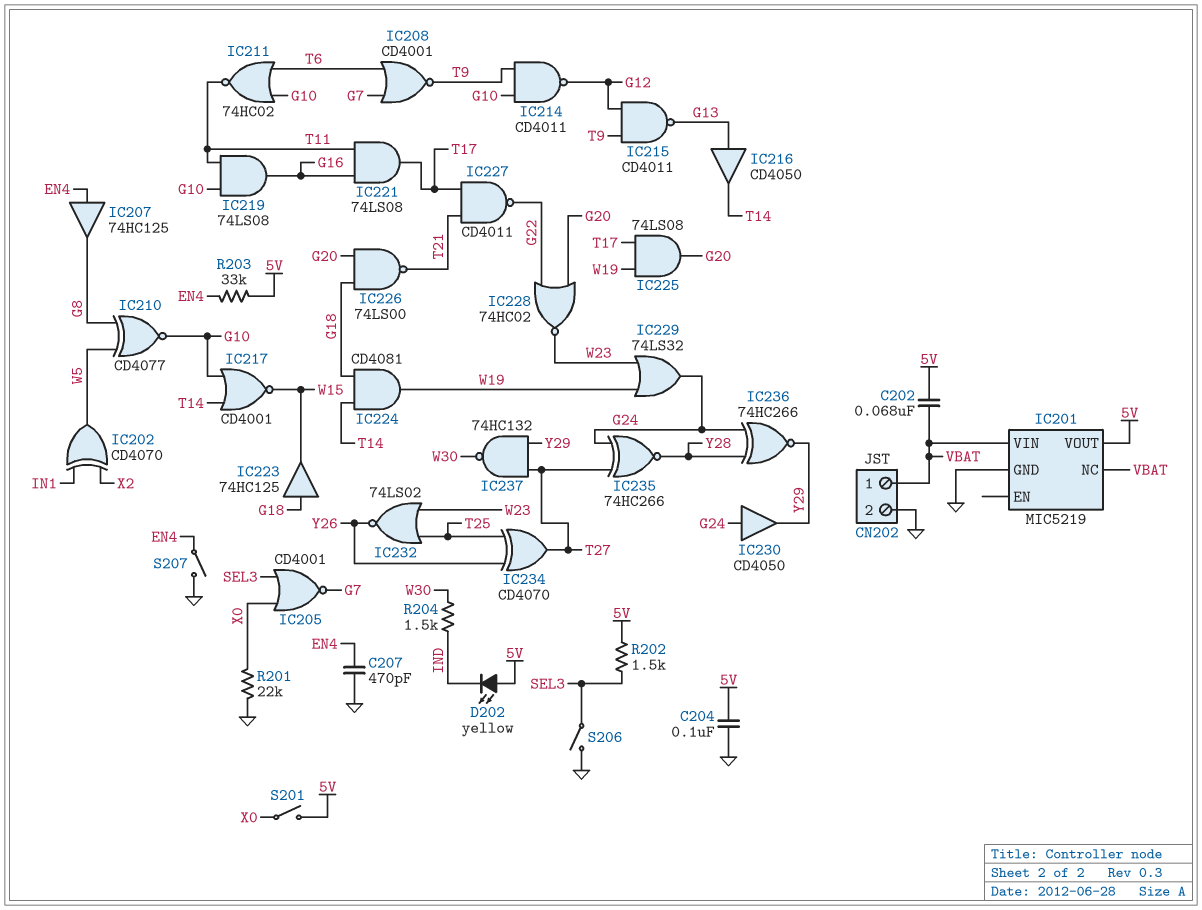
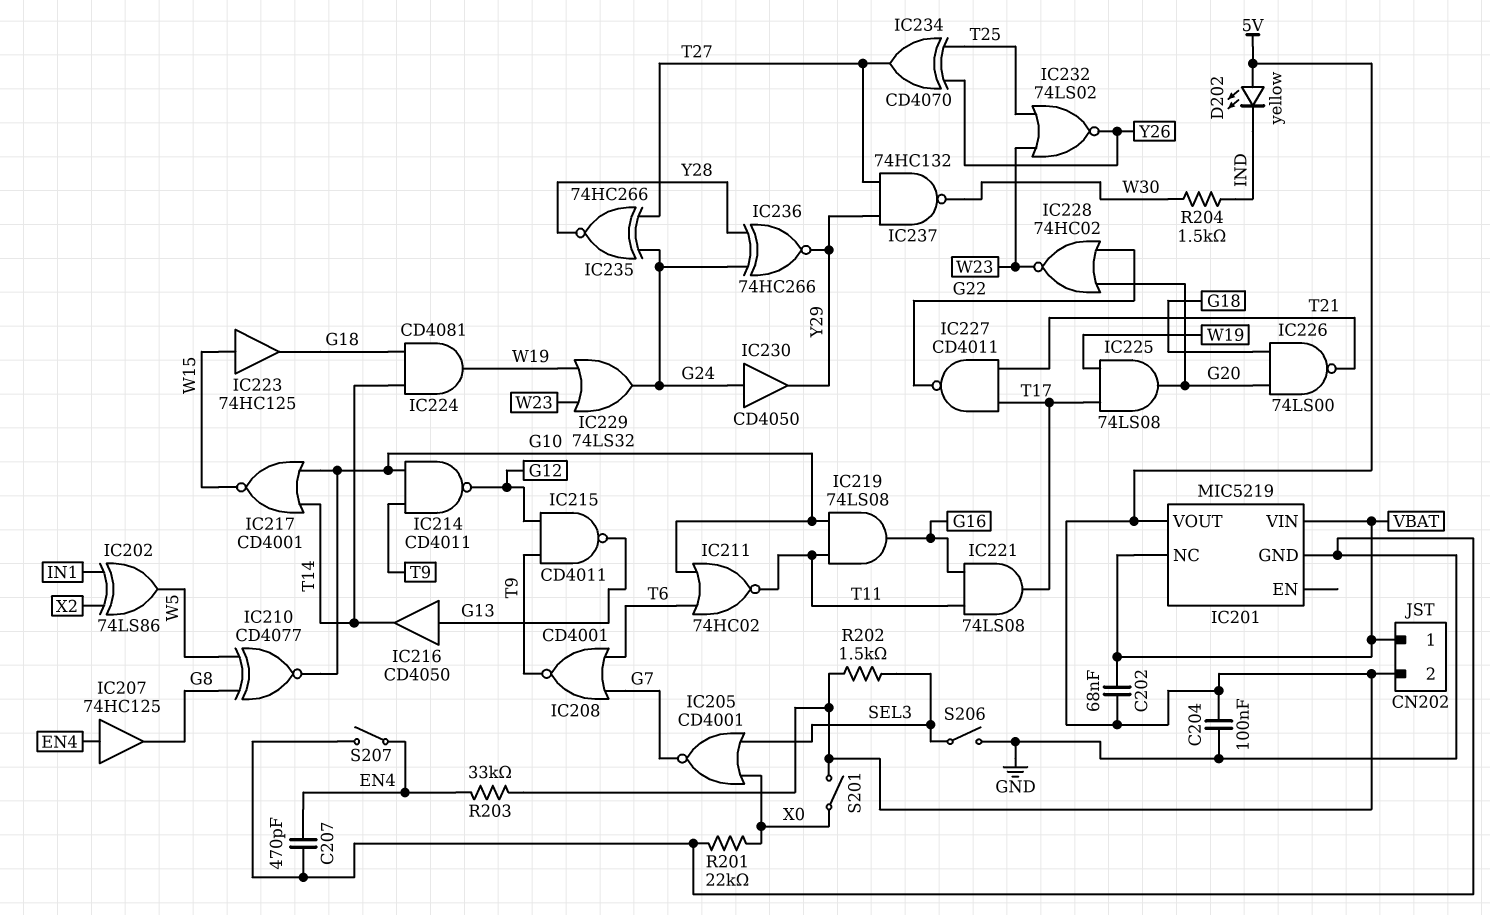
CN202 pin 2: GND -> 5V
IC202: XOR CD4070 (in IN1, in X2, out W5) -> XOR 74LS86 (in IN1, in X2, out W5)
IC223: buffer 74HC125 (in G18, out W15) -> buffer 74HC125 (in W15, out G18)

